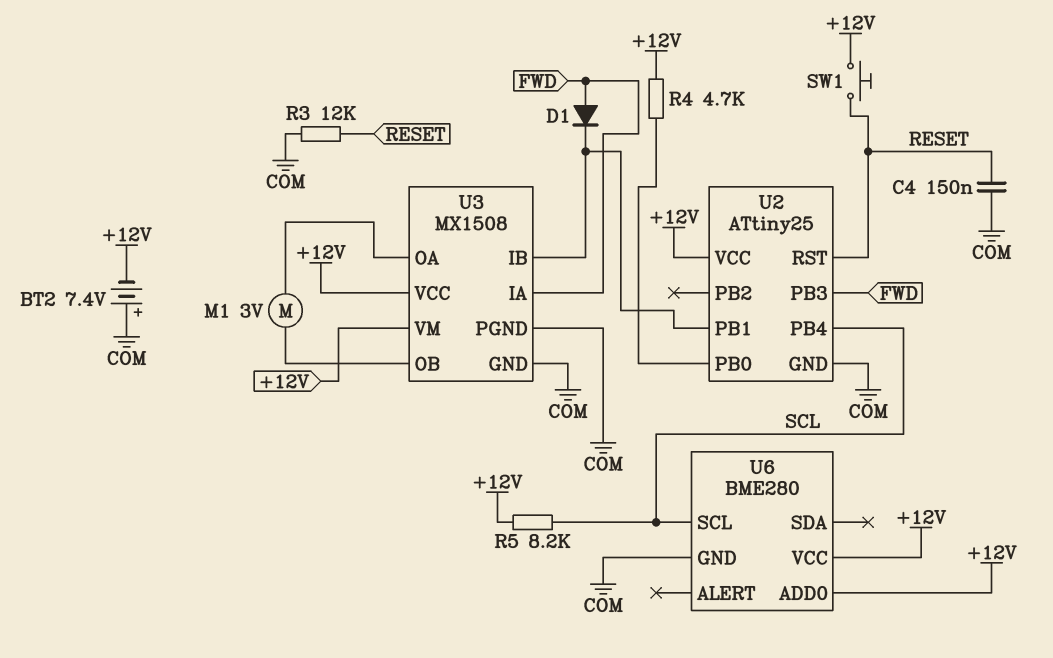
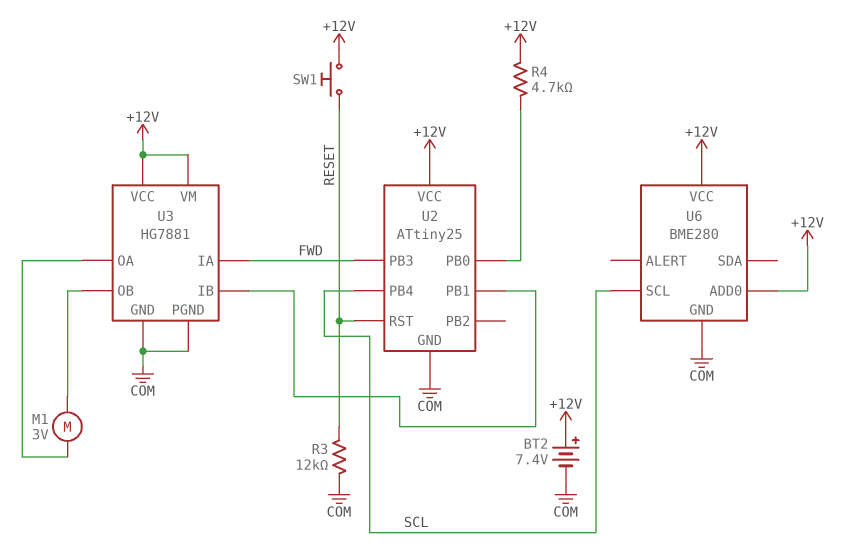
BT2: 7.4V (plus COM, minus +12V) -> 7.4V (plus +12V, minus COM)
C4: 150nF (COM, RESET) -> none
D1: diode (A FWD, K U2/PB1) -> none
R5: 8.2k (+12V, SCL) -> none
U3: MX1508 -> HG7881

